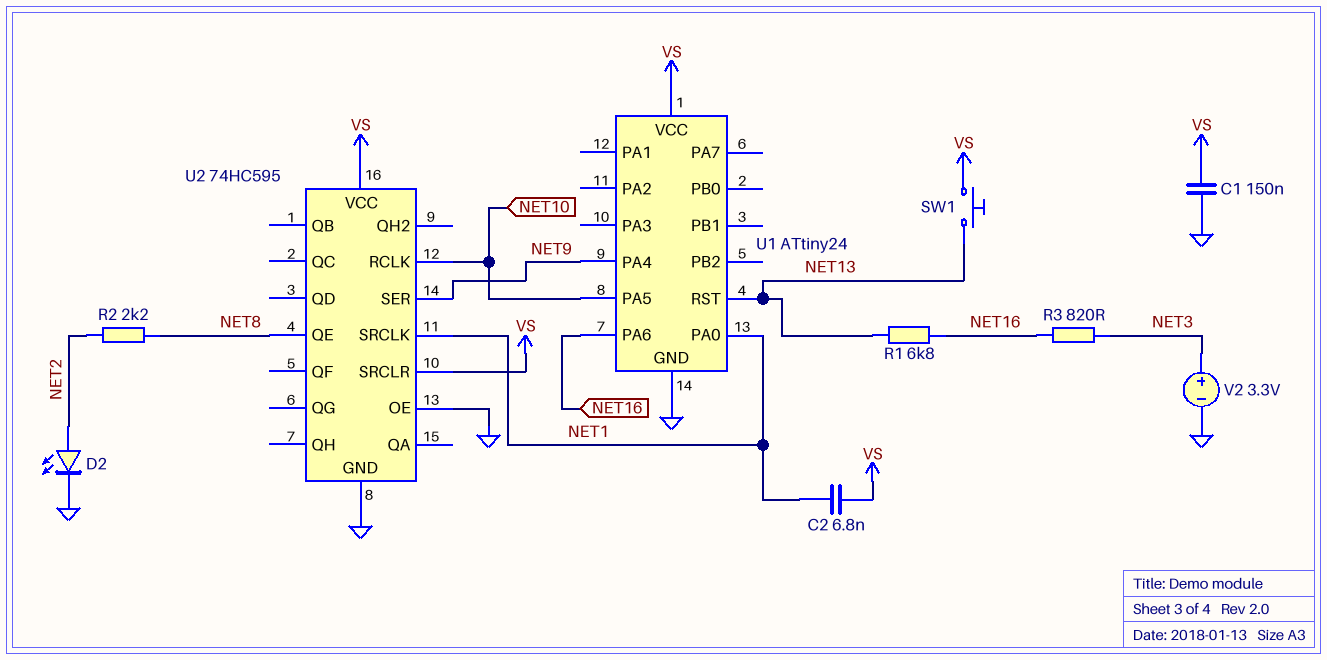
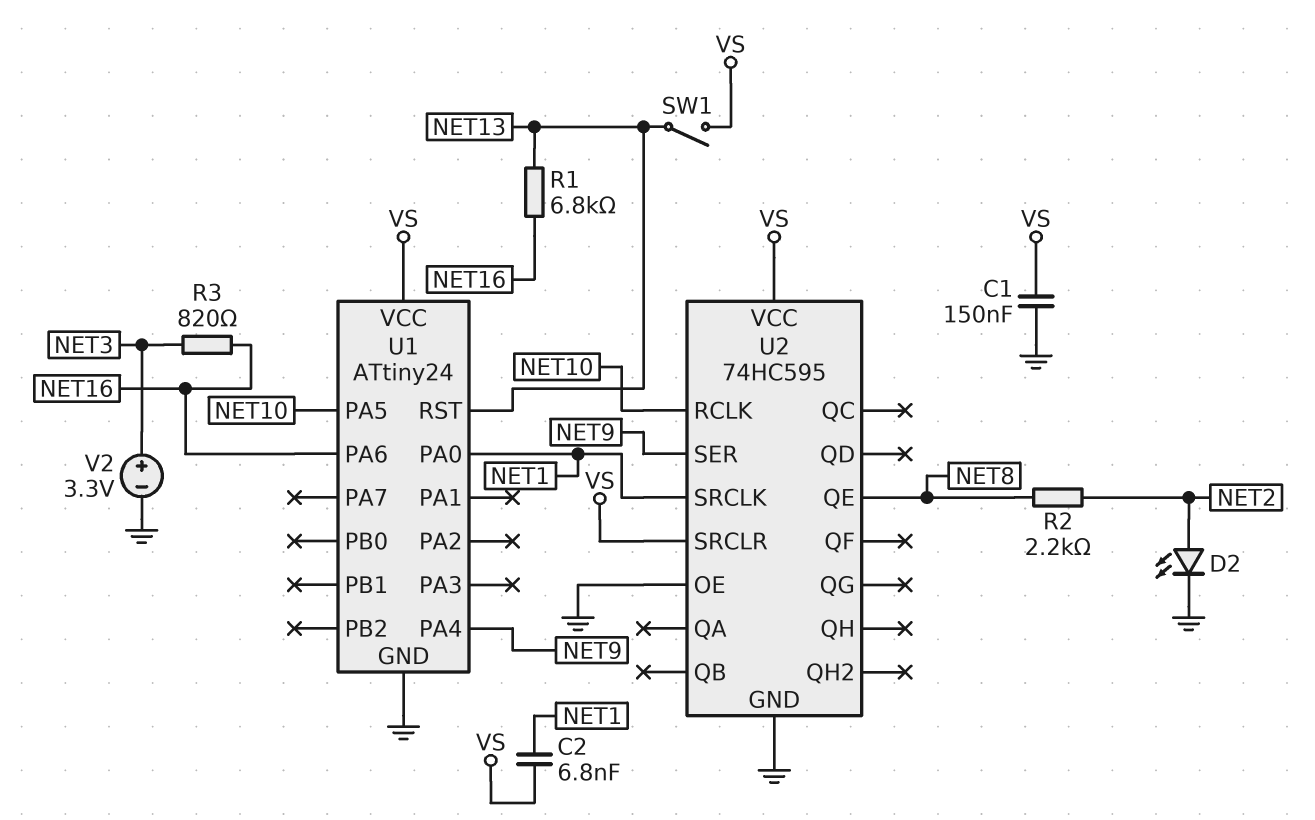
SW1: button (NET13, VS) -> switch (NET13, VS)

